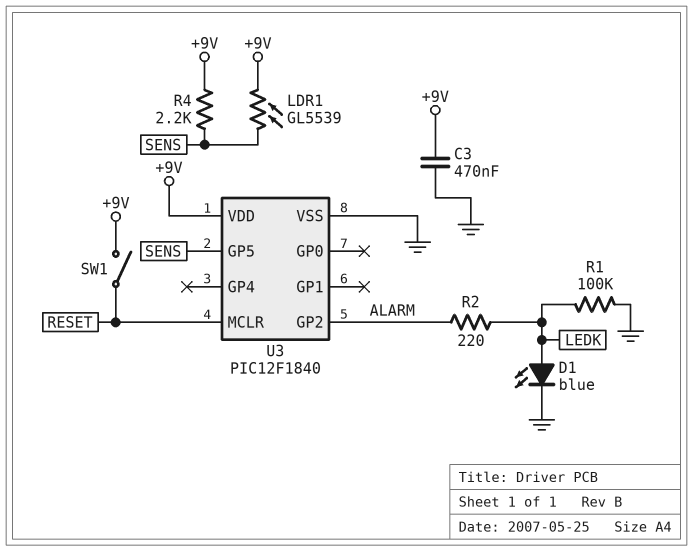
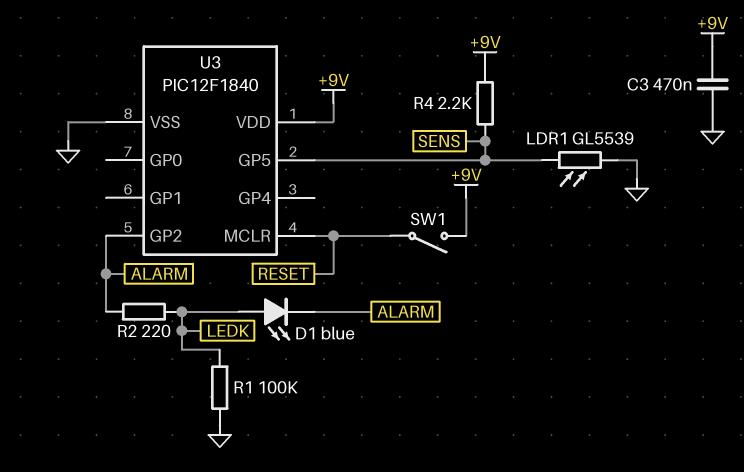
D1: LED blue (A LEDK, K GND) -> LED blue (A LEDK, K ALARM)
LDR1: GL5539 (+9V, SENS) -> GL5539 (GND, SENS)

